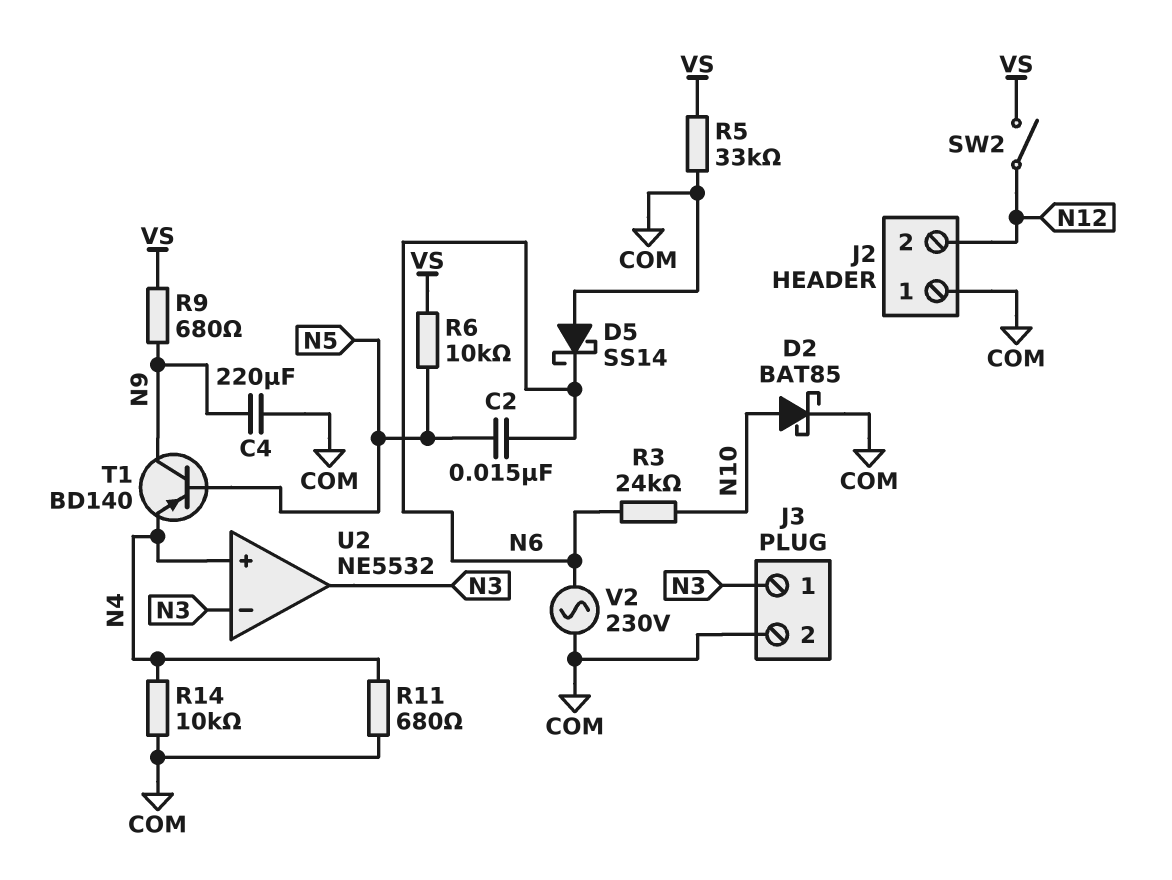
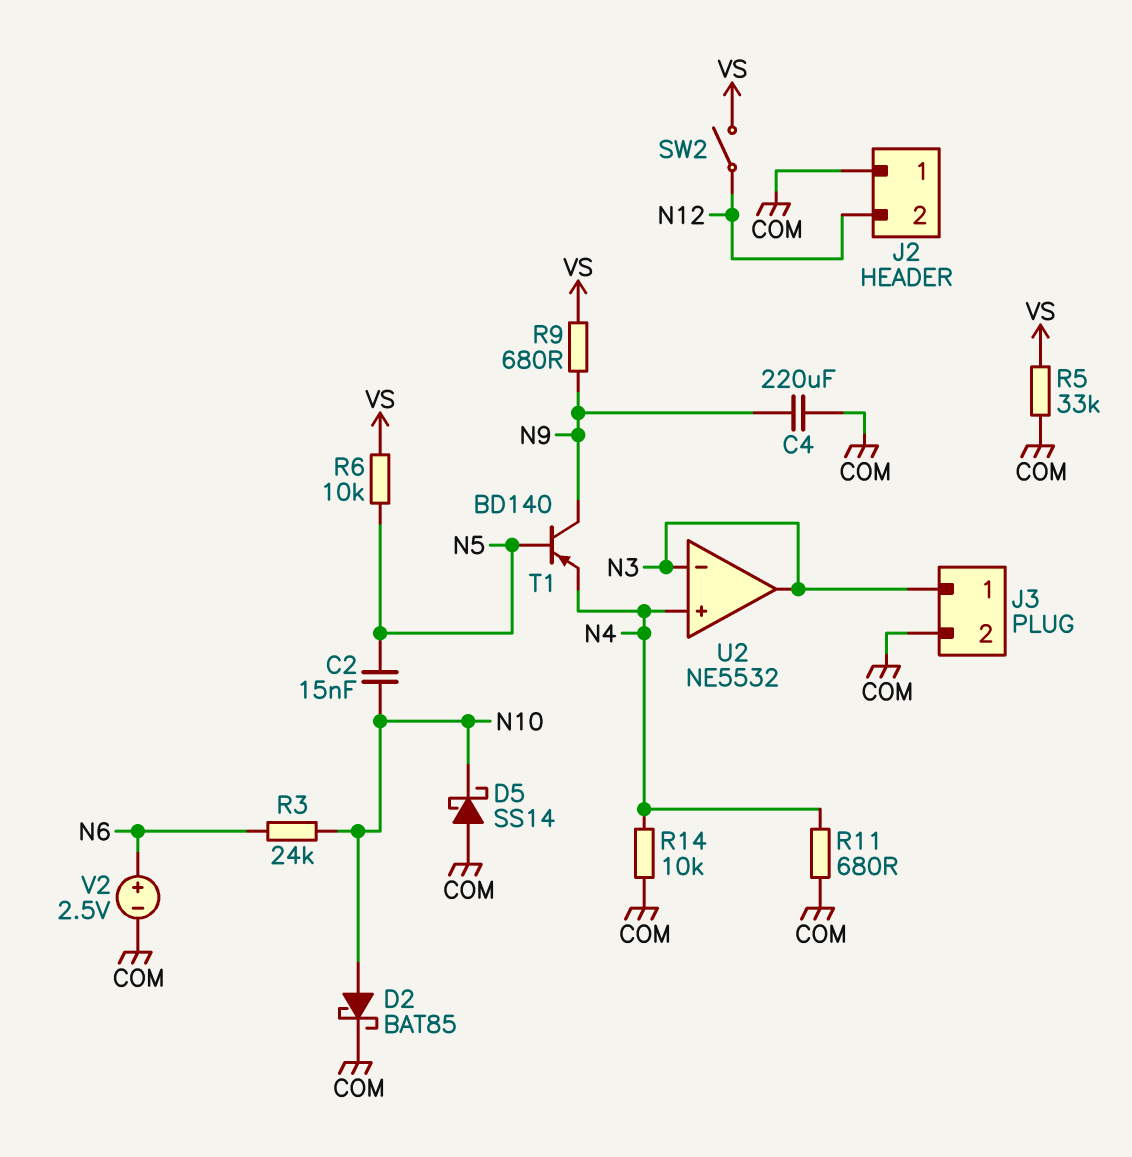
C2: 15nF (N5, N6) -> 15nF (N5, N10)
D5: schottky SS14 (A COM, K N6) -> schottky SS14 (A COM, K N10)
V2: AC 230V (COM, N6) -> 2.5V (plus N6, minus COM)

